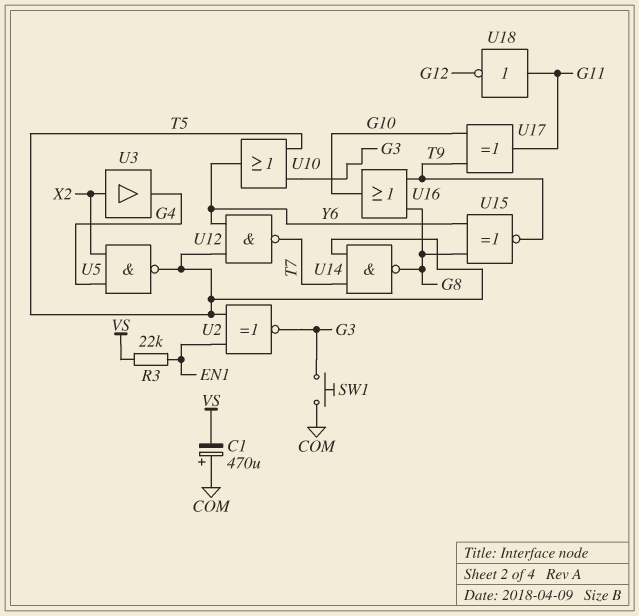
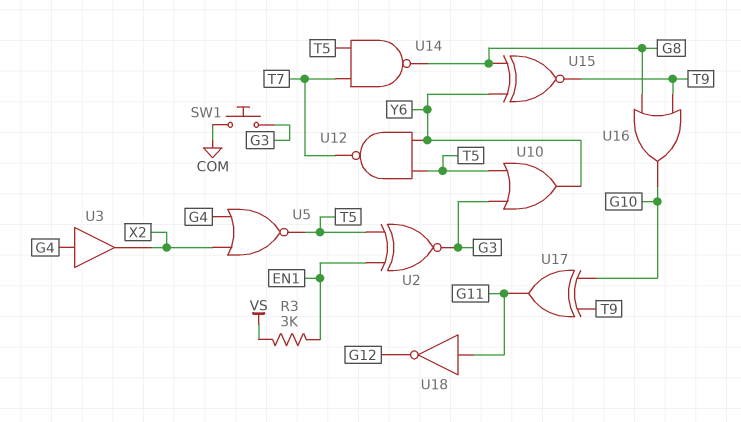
C1: 470uF (plus COM, minus VS) -> none
R3: 22k (EN1, VS) -> 3k (EN1, VS)
U3: buffer (in X2, out G4) -> buffer (in G4, out X2)
U5: NAND (in G4, in X2, out T5) -> NOR (in G4, in X2, out T5)

